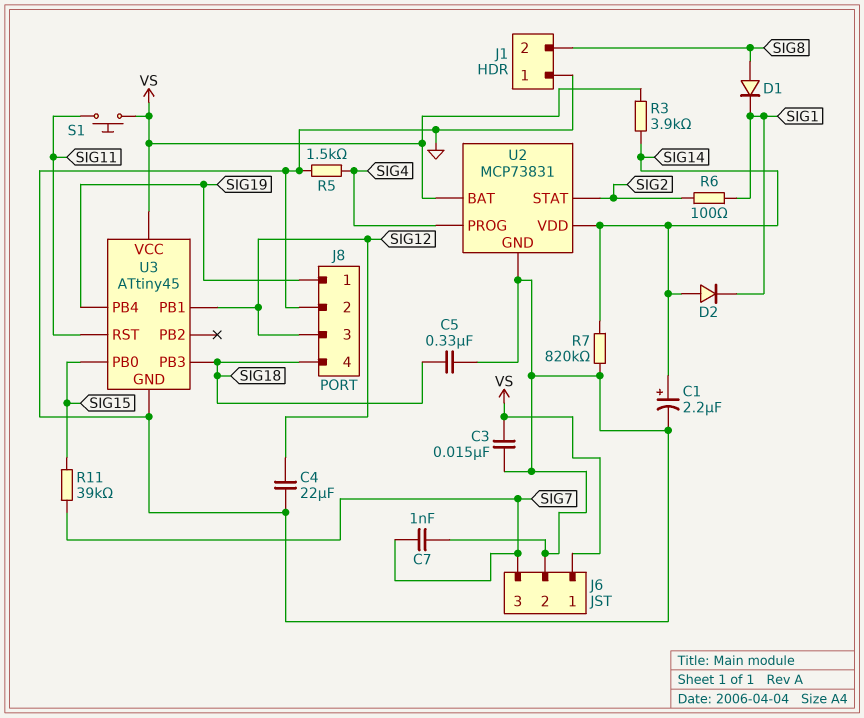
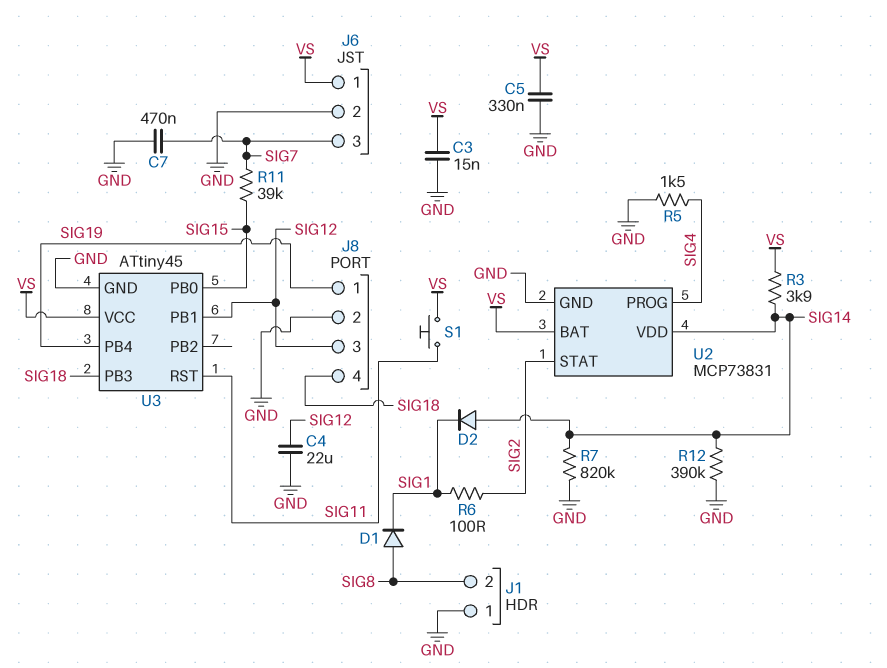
C1: 2.2uF (plus SIG14, minus GND) -> none
C5: 330nF (GND, SIG18) -> 330nF (GND, VS)
C7: 1nF (GND, SIG7) -> 470nF (GND, SIG7)
R12: none -> 390k (GND, SIG14)

